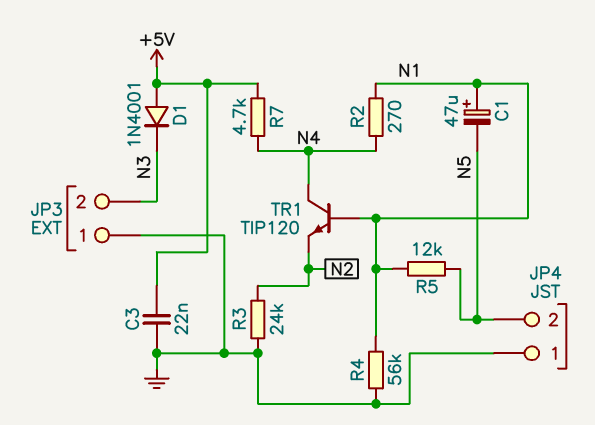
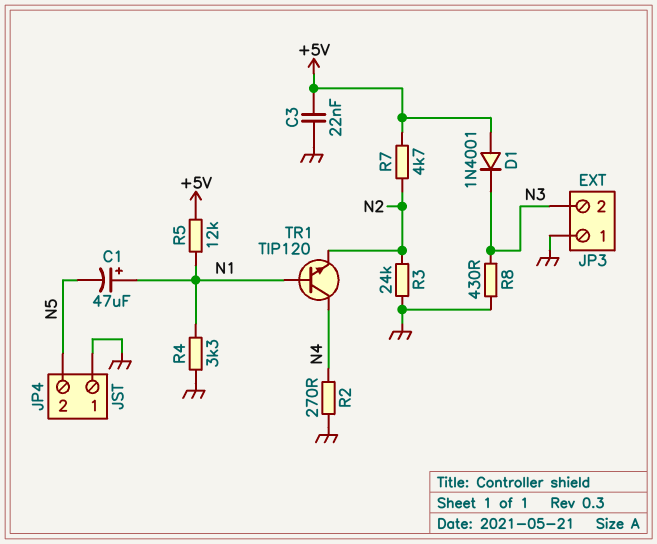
R2: 270 (N1, N4) -> 270 (GND, N4)
R4: 56k (GND, N1) -> 3.3k (GND, N1)
R5: 12k (N1, N5) -> 12k (+5V, N1)
R7: 4.7k (+5V, N4) -> 4.7k (+5V, N2)
R8: none -> 430 (GND, N3)

